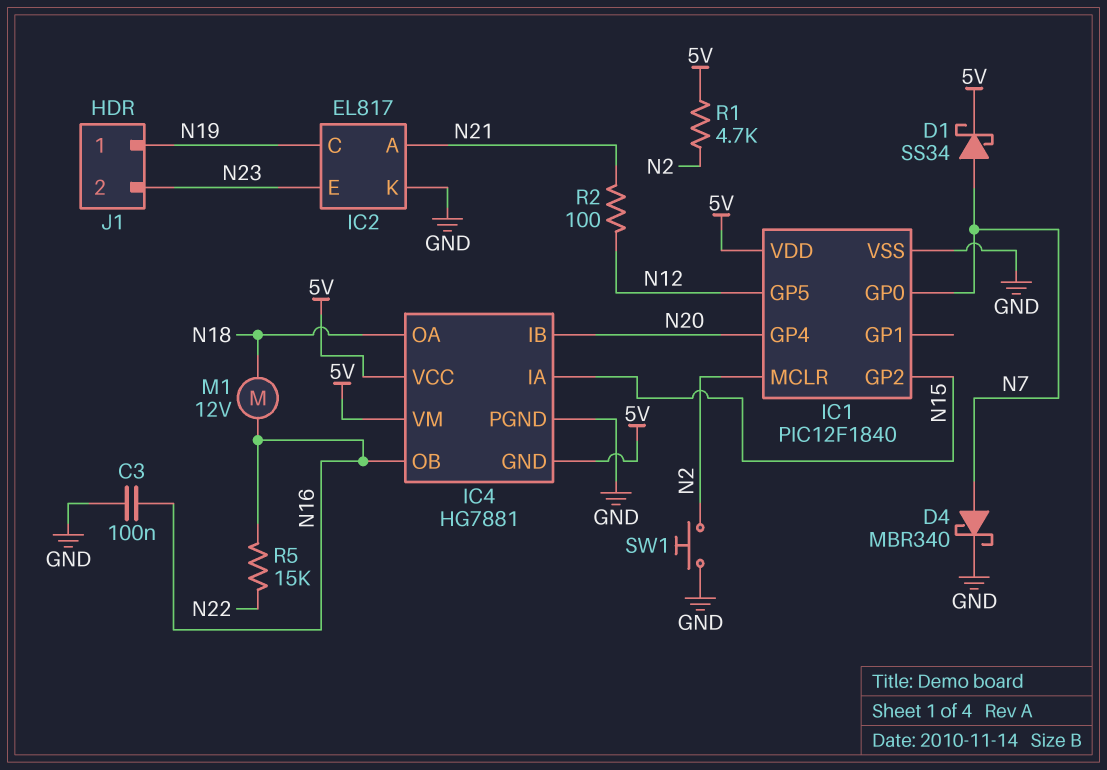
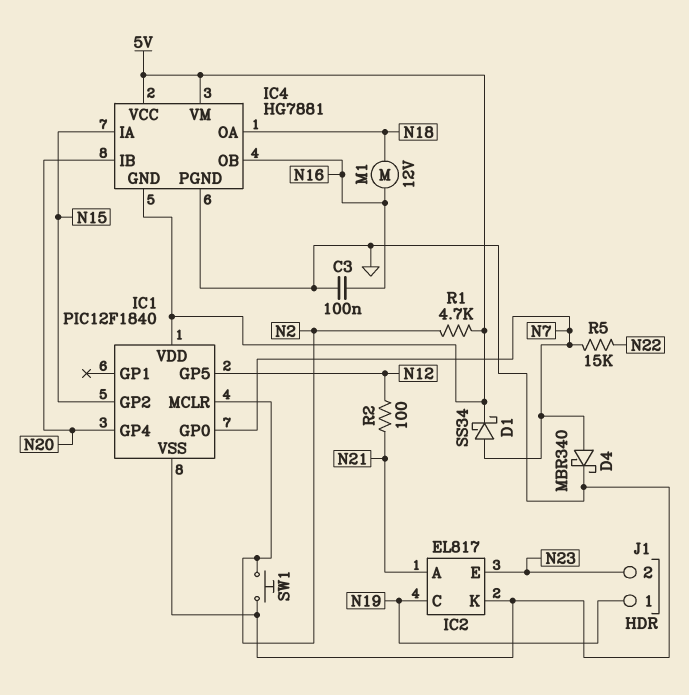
R5: 15k (N16, N22) -> 15k (N7, N22)

